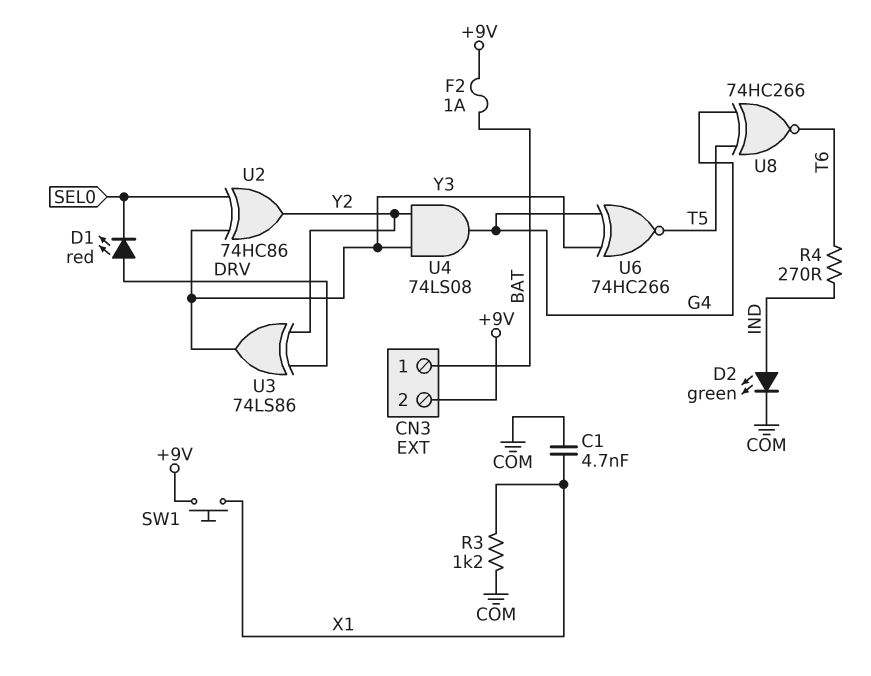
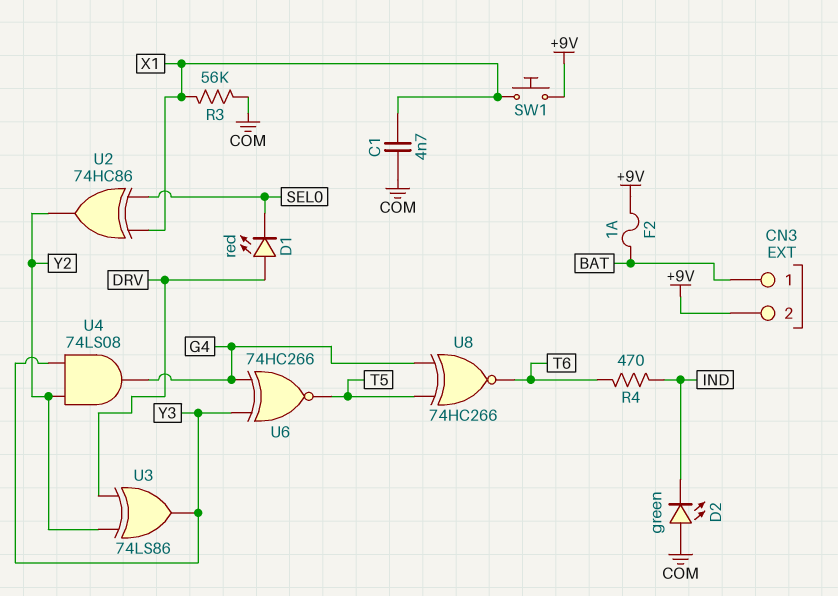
D2: LED green (A IND, K COM) -> LED green (A COM, K IND)
R3: 1.2k (COM, X1) -> 56k (COM, X1)
R4: 270 (IND, T6) -> 470 (IND, T6)
U2: XOR 74HC86 (in SEL0, in Y3, out Y2) -> XOR 74HC86 (in SEL0, in X1, out Y2)

